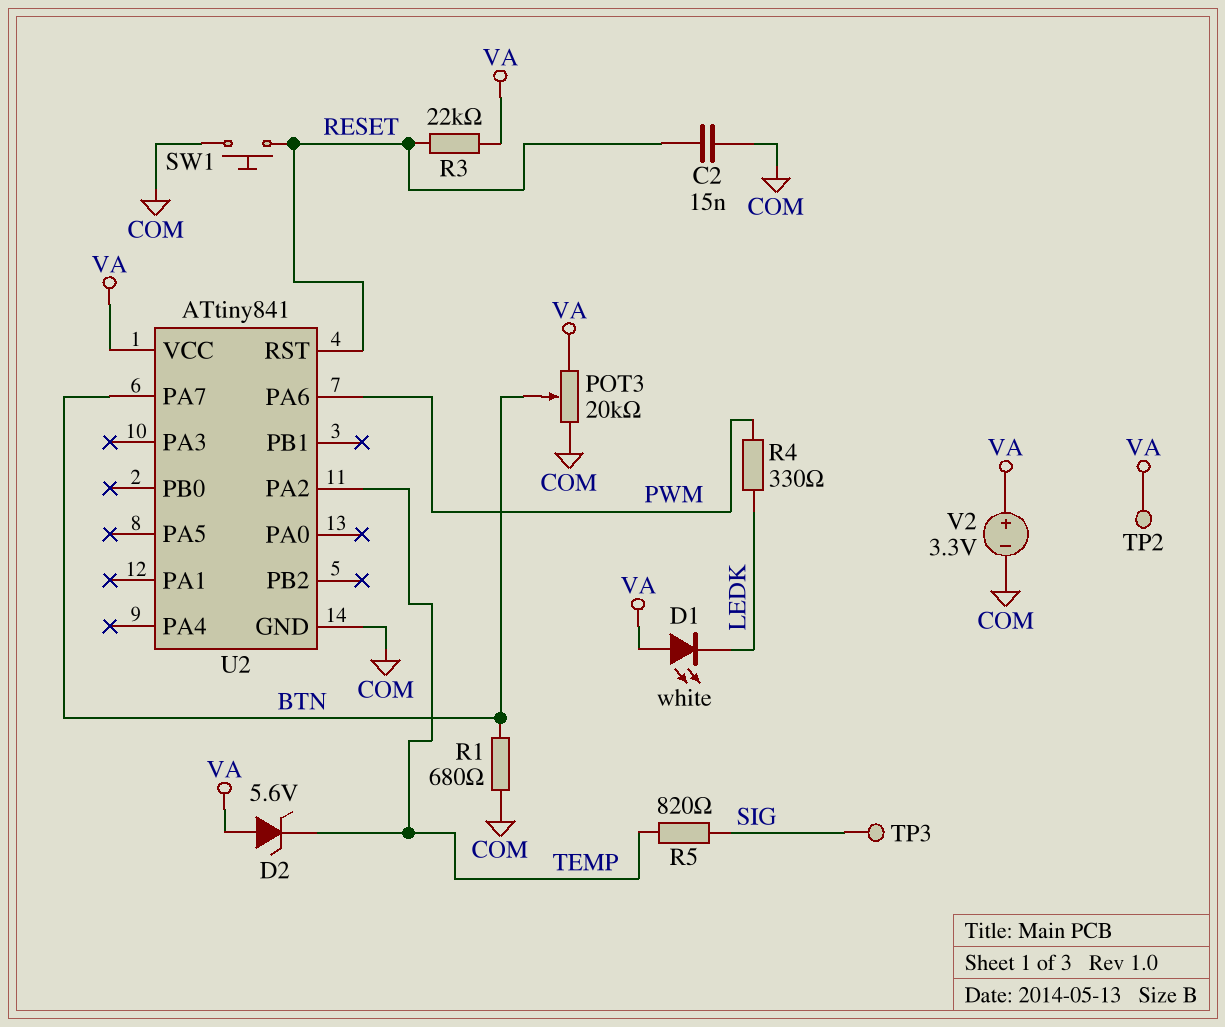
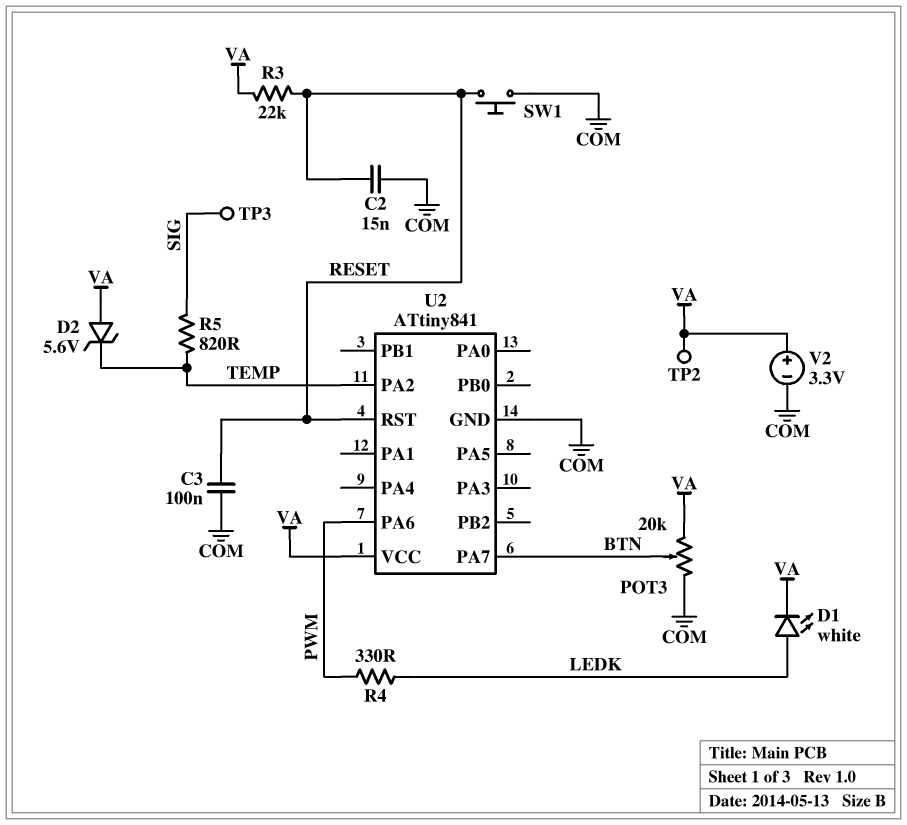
C3: none -> 100nF (COM, RESET)
D1: LED white (A VA, K LEDK) -> LED white (A LEDK, K VA)
R1: 680 (BTN, COM) -> none

